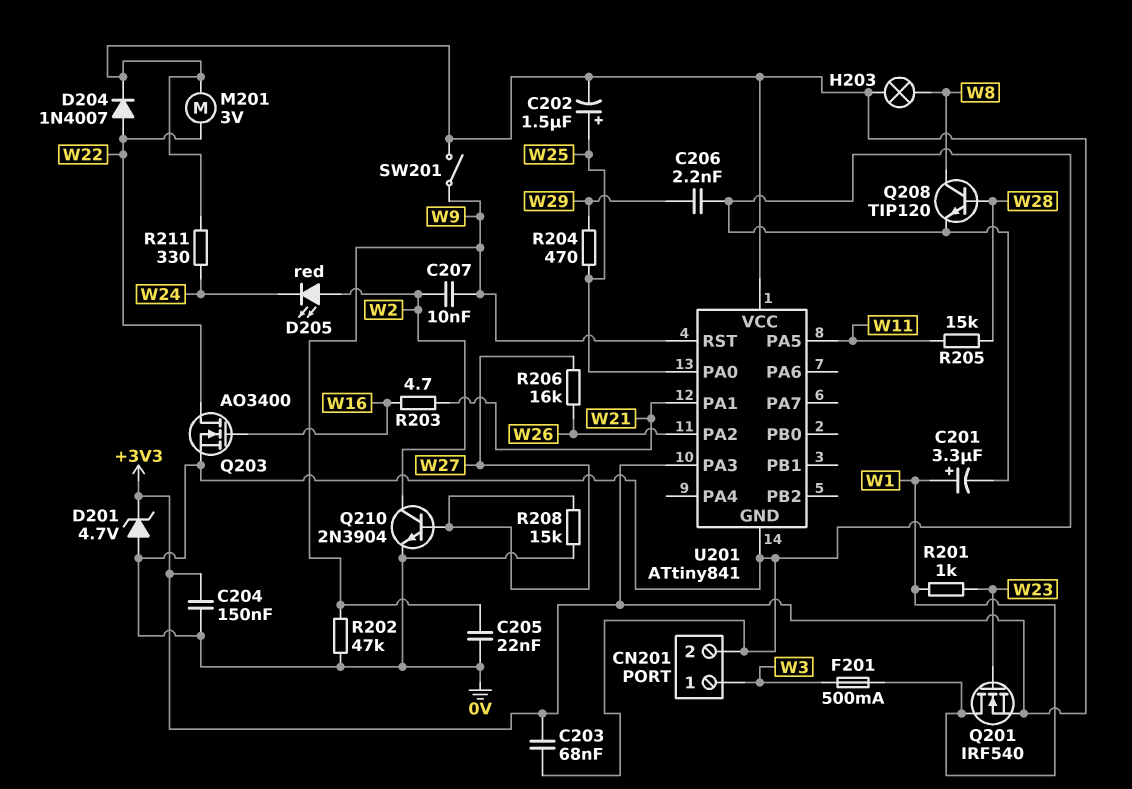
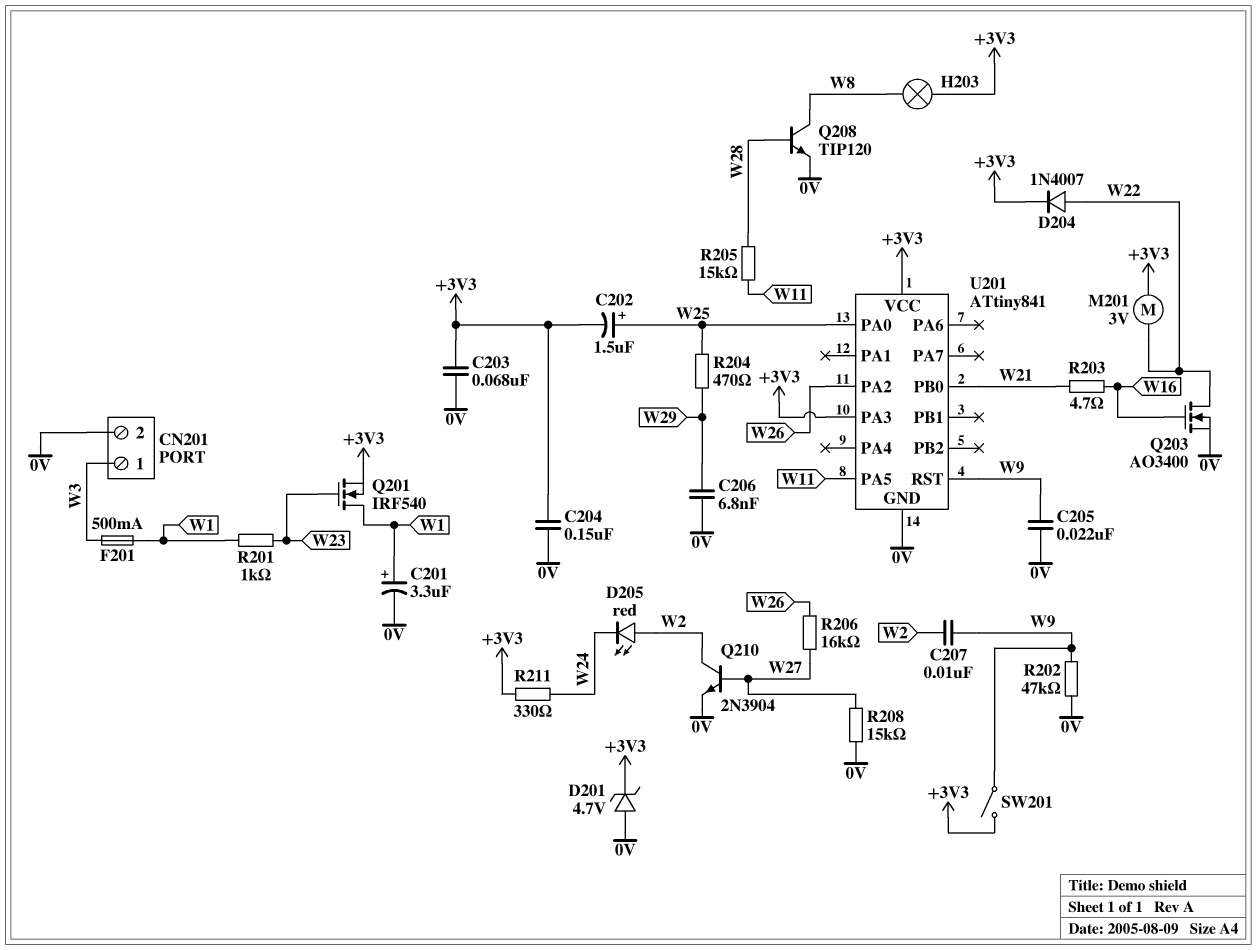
C206: 2.2nF (0V, W29) -> 6.8nF (0V, W29)
U201 pin PA1: W21 -> none
U201 pin PB0: none -> W21

